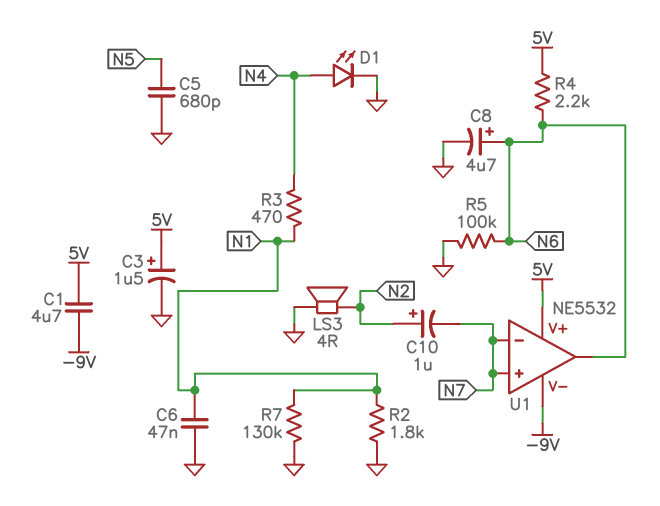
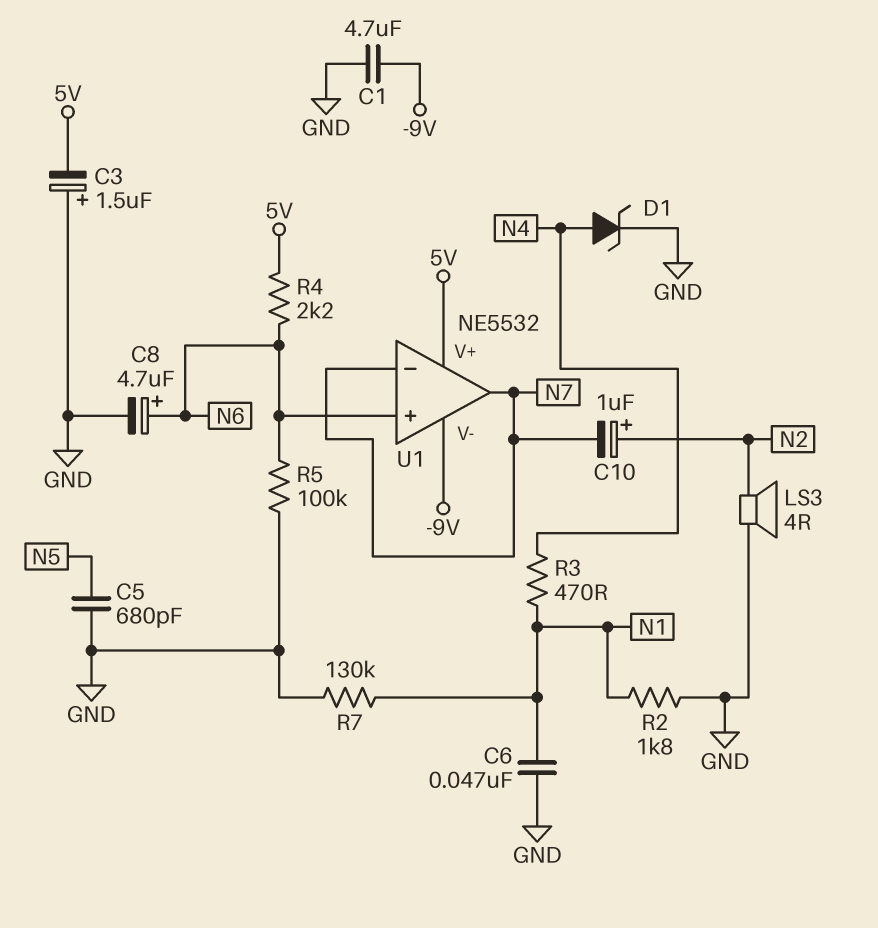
C1: 4.7uF (-9V, 5V) -> 4.7uF (-9V, GND)
C3: 1.5uF (plus 5V, minus GND) -> 1.5uF (plus GND, minus 5V)
D1: LED (A N4, K GND) -> zener (A N4, K GND)
U1 pin in+: N7 -> N6
U1 pin out: N6 -> N7

